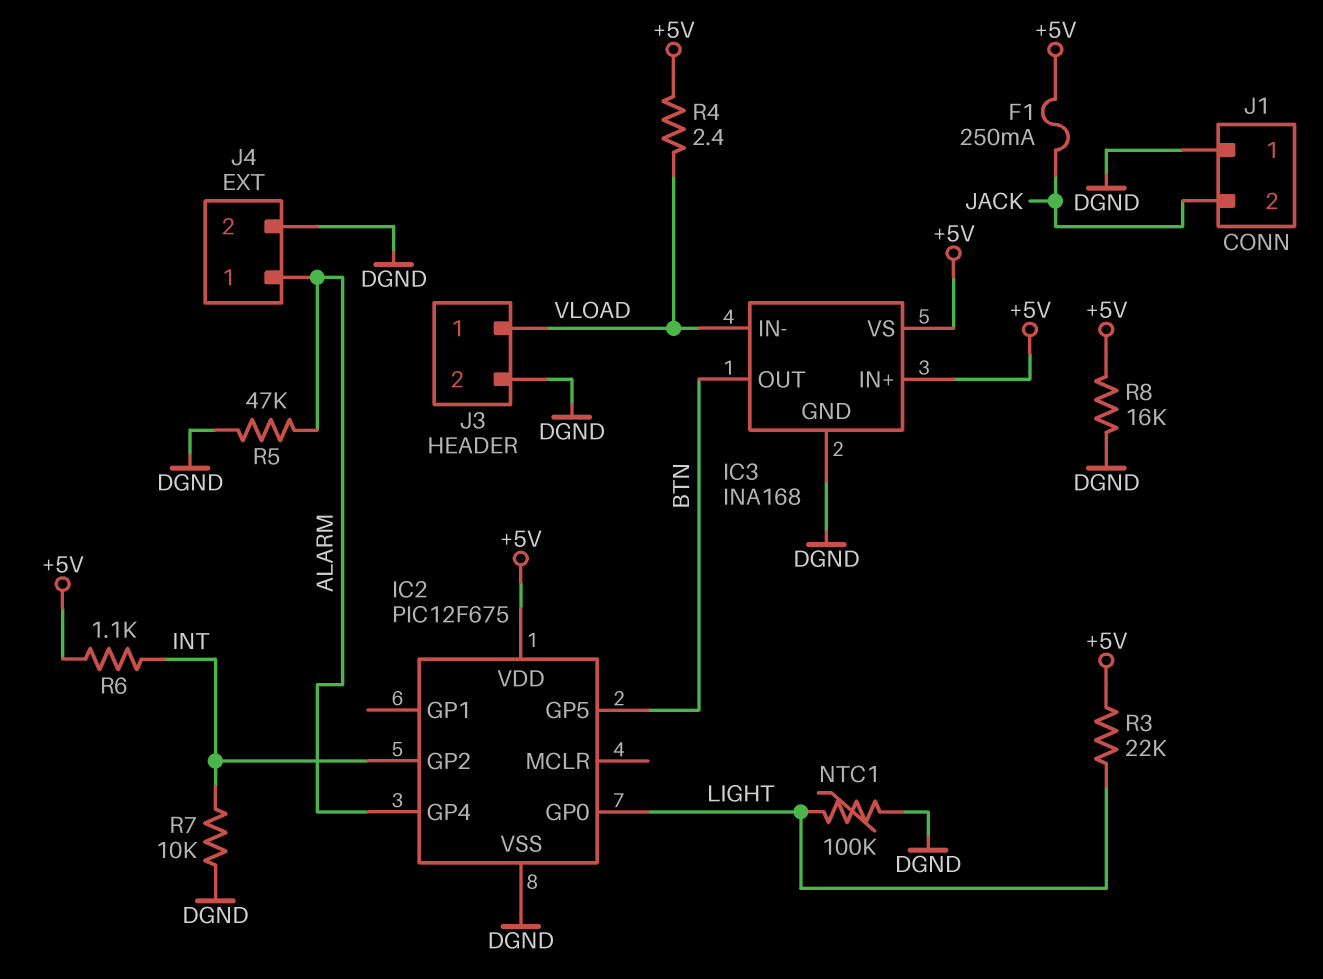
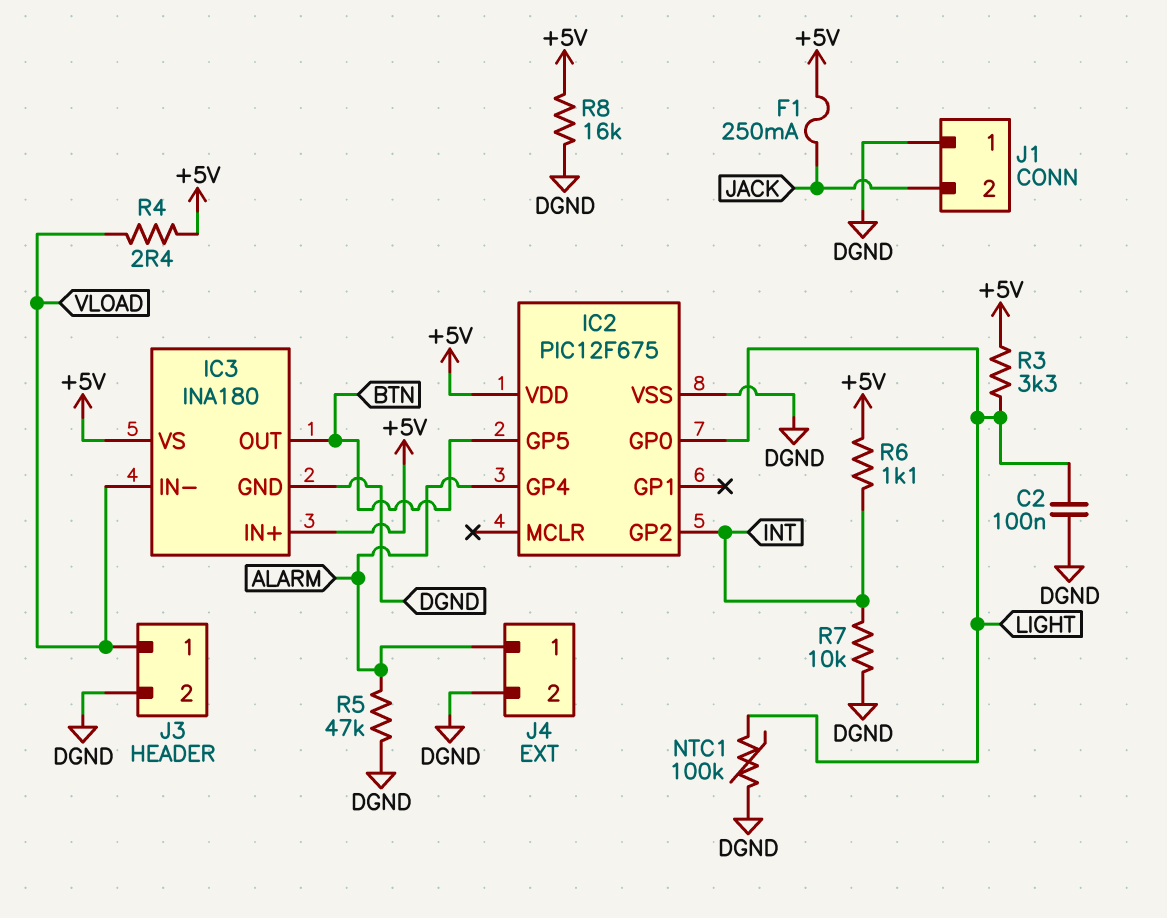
C2: none -> 100nF (DGND, LIGHT)
IC3: INA168 -> INA180
R3: 22k (+5V, LIGHT) -> 3.3k (+5V, LIGHT)

